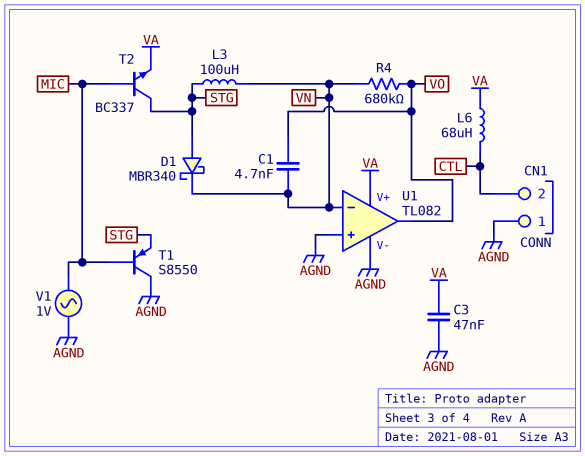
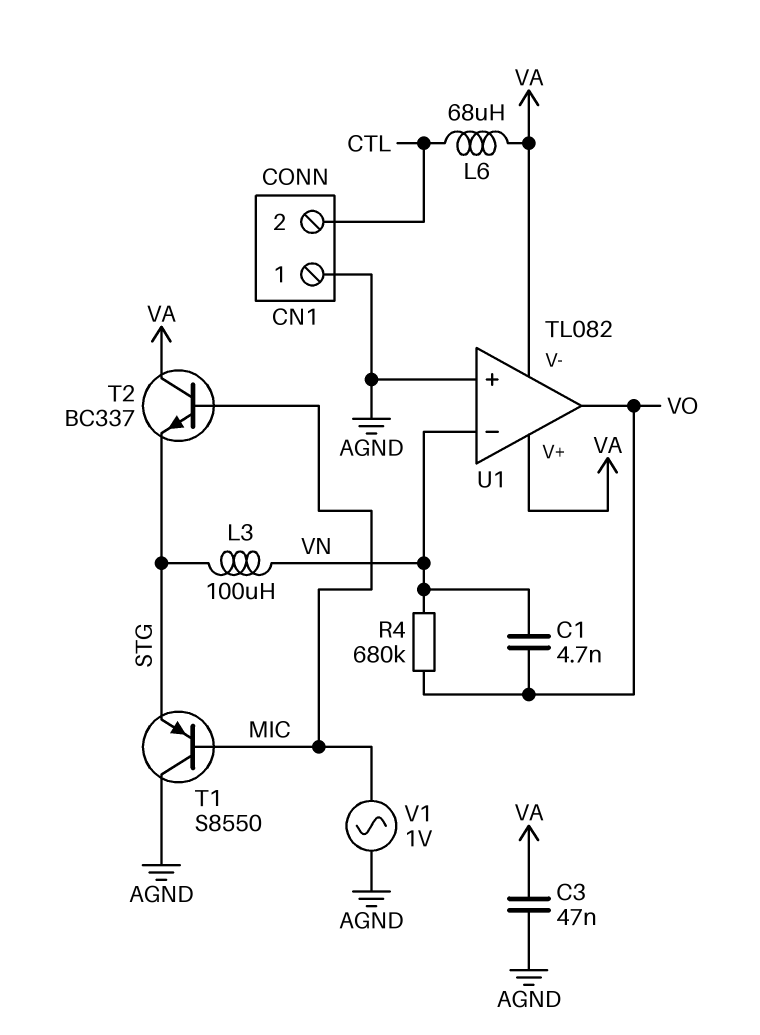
D1: schottky MBR340 (A STG, K VN) -> none
T2: NPN BC337 (B MIC, C STG, E VA) -> NPN BC337 (B MIC, C VA, E STG)
U1 pin V-: AGND -> VA

